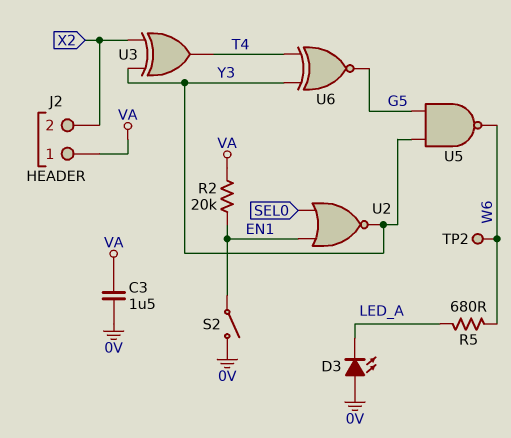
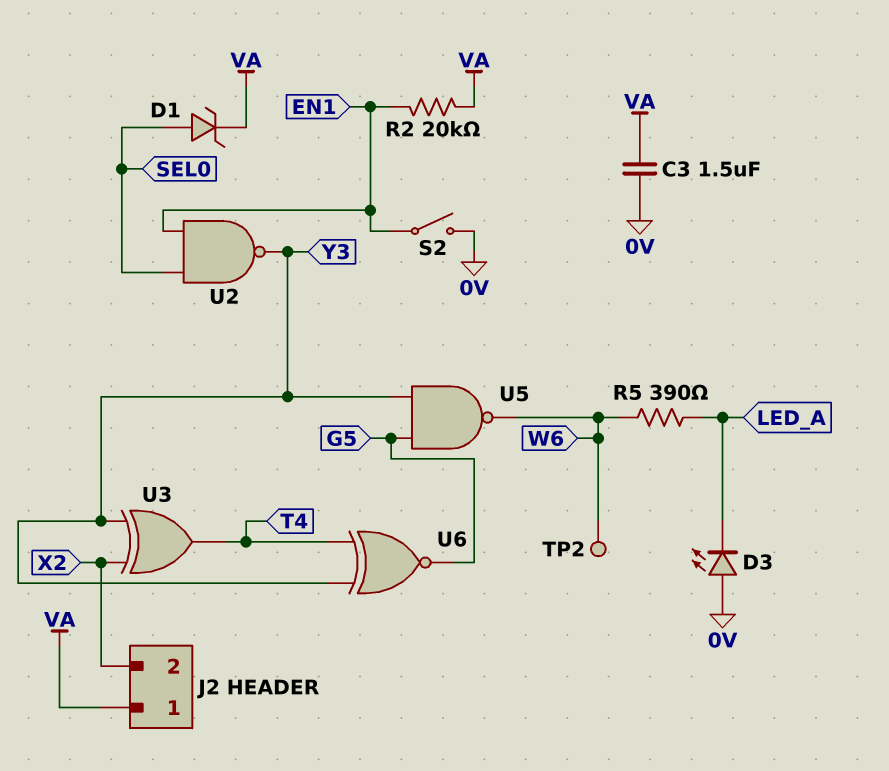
D1: none -> zener (A SEL0, K VA)
R5: 680 (LED_A, W6) -> 390 (LED_A, W6)
U2: NOR (in EN1, in SEL0, out Y3) -> NAND (in EN1, in SEL0, out Y3)

